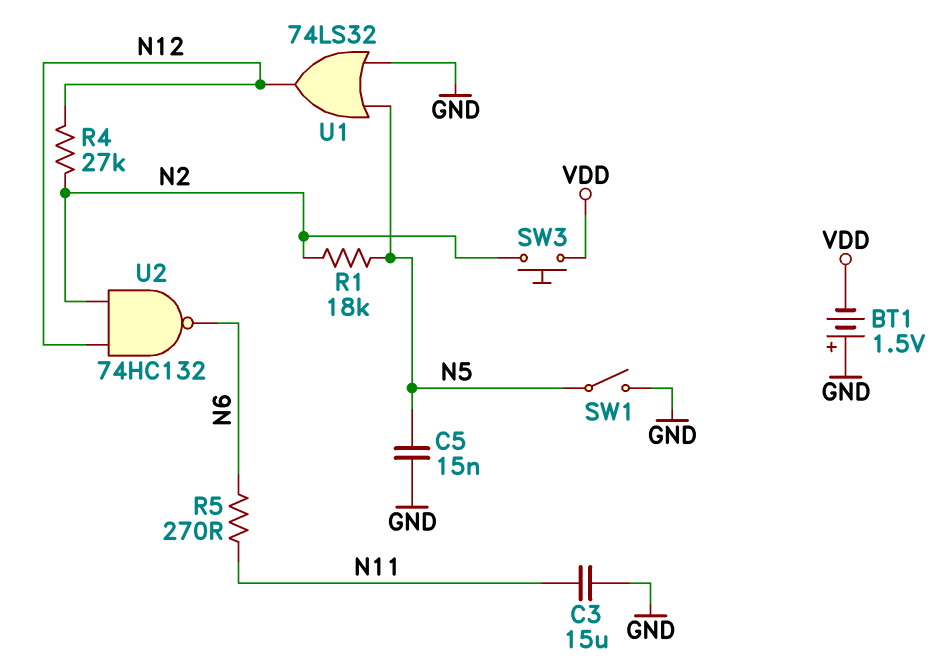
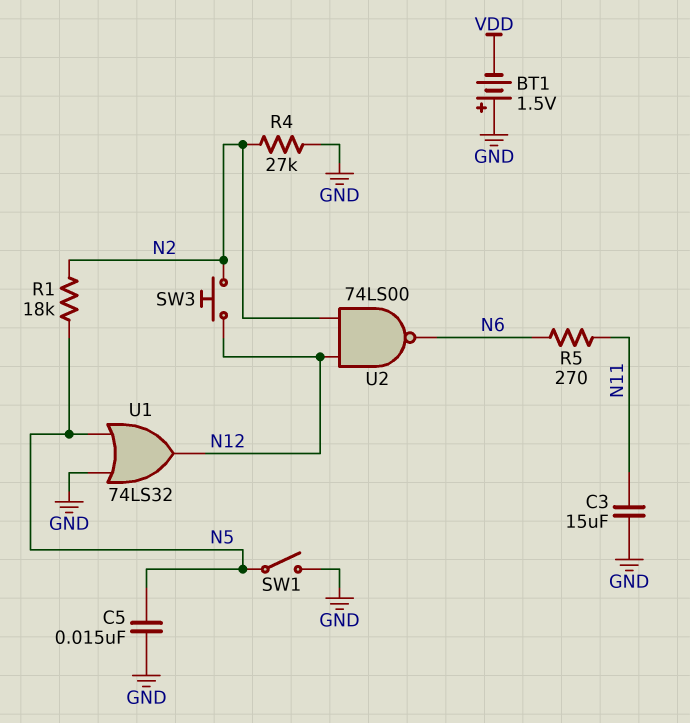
R4: 27k (N2, N12) -> 27k (GND, N2)
SW3: button (N2, VDD) -> button (N2, N12)
U2: NAND 74HC132 (in N2, in N12, out N6) -> NAND 74LS00 (in N2, in N12, out N6)

